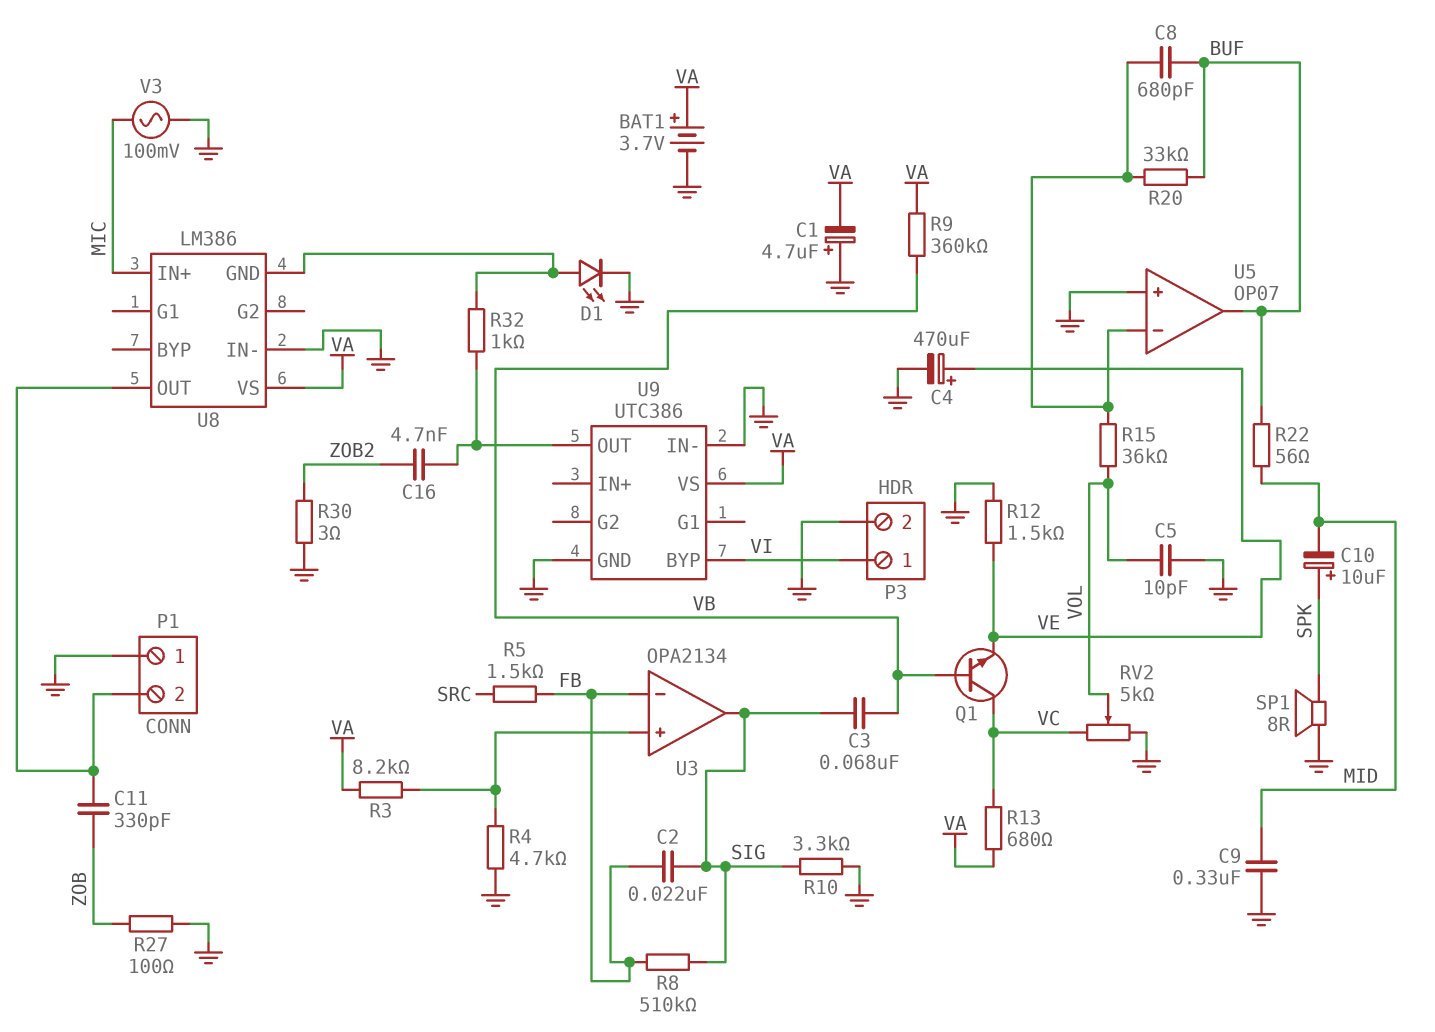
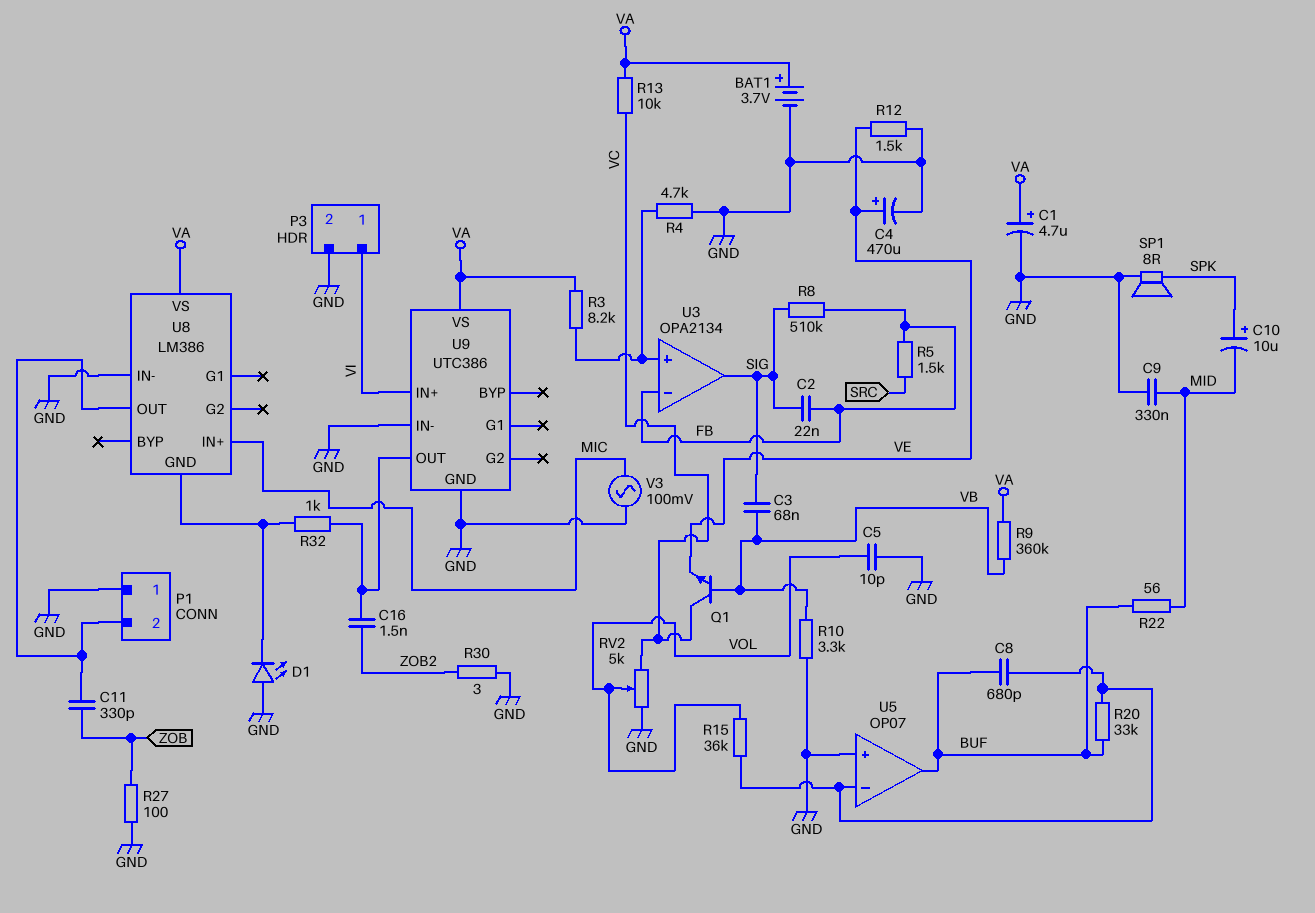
C1: 4.7uF (plus GND, minus VA) -> 4.7uF (plus VA, minus GND)
C16: 4.7nF (U9/OUT, ZOB2) -> 1.5nF (U9/OUT, ZOB2)
D1: LED (A U8/GND, K GND) -> LED (A GND, K U8/GND)
R10: 3.3k (GND, SIG) -> 3.3k (GND, VB)
R13: 680 (VA, VC) -> 10k (VA, VC)
U9 pin BYP: VI -> none
U9 pin IN+: none -> VI

